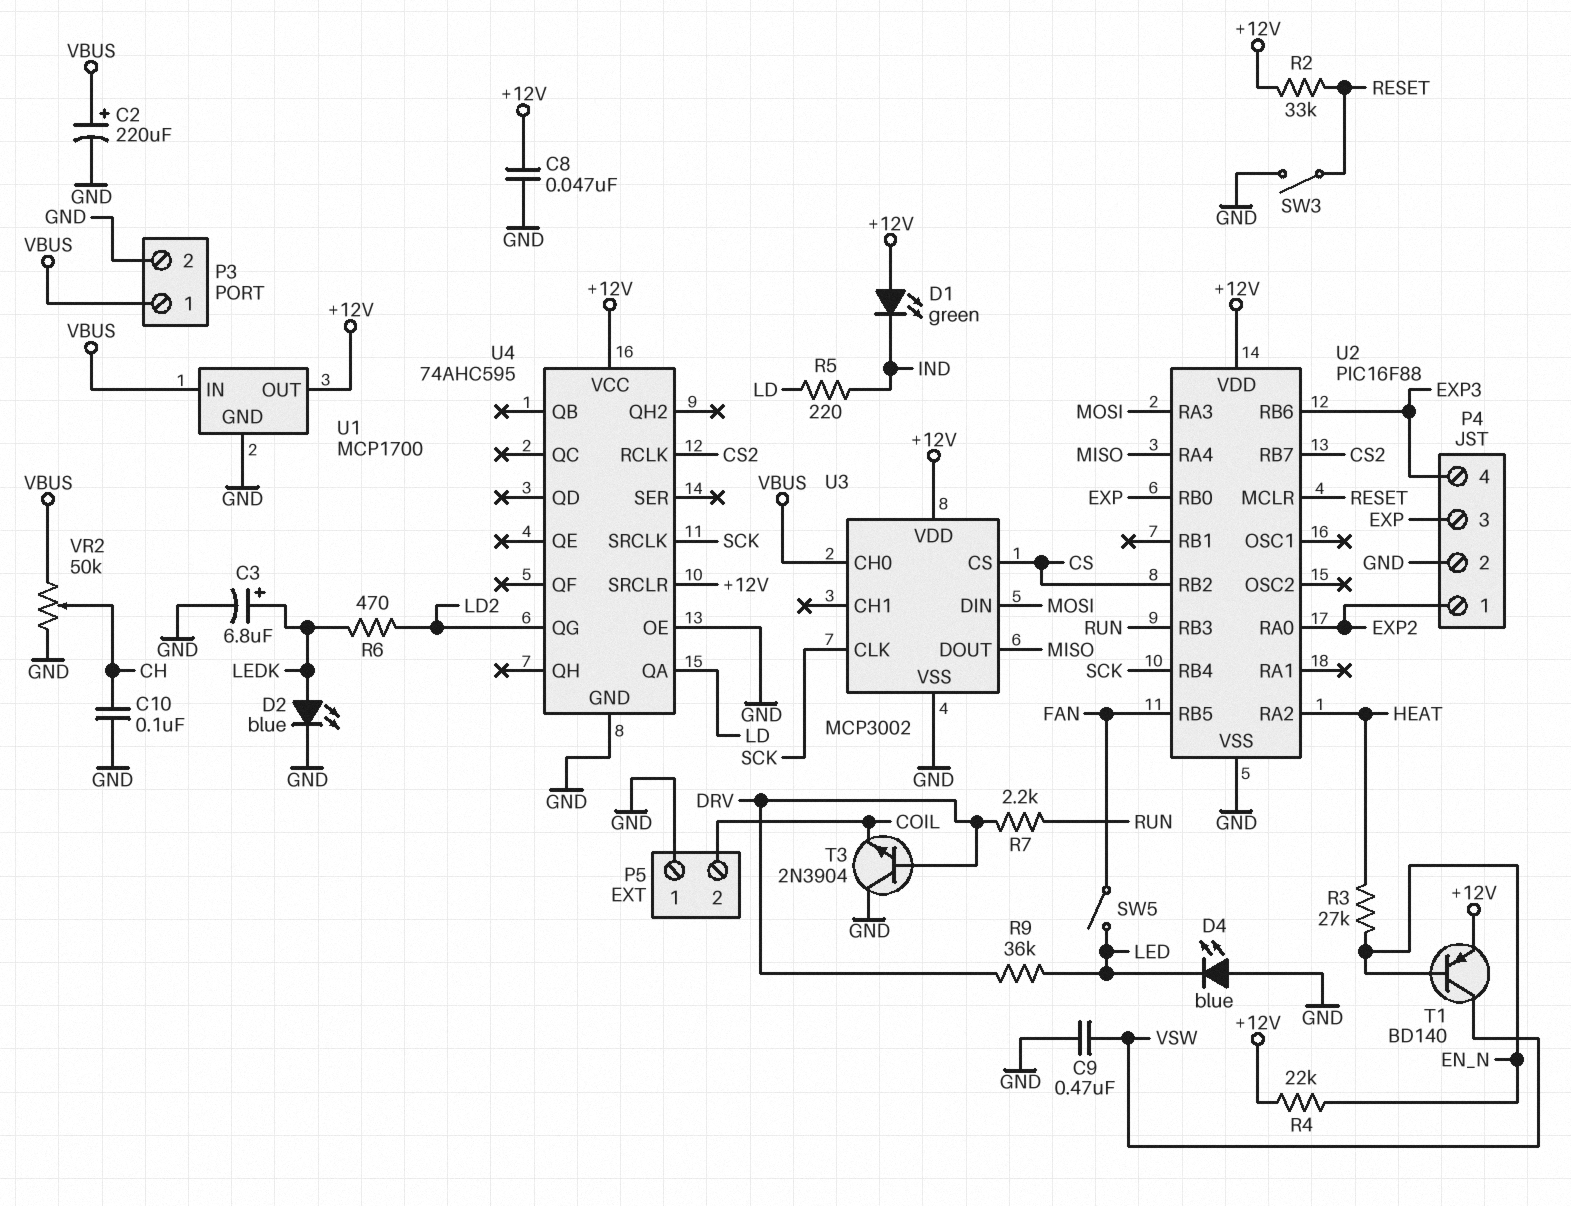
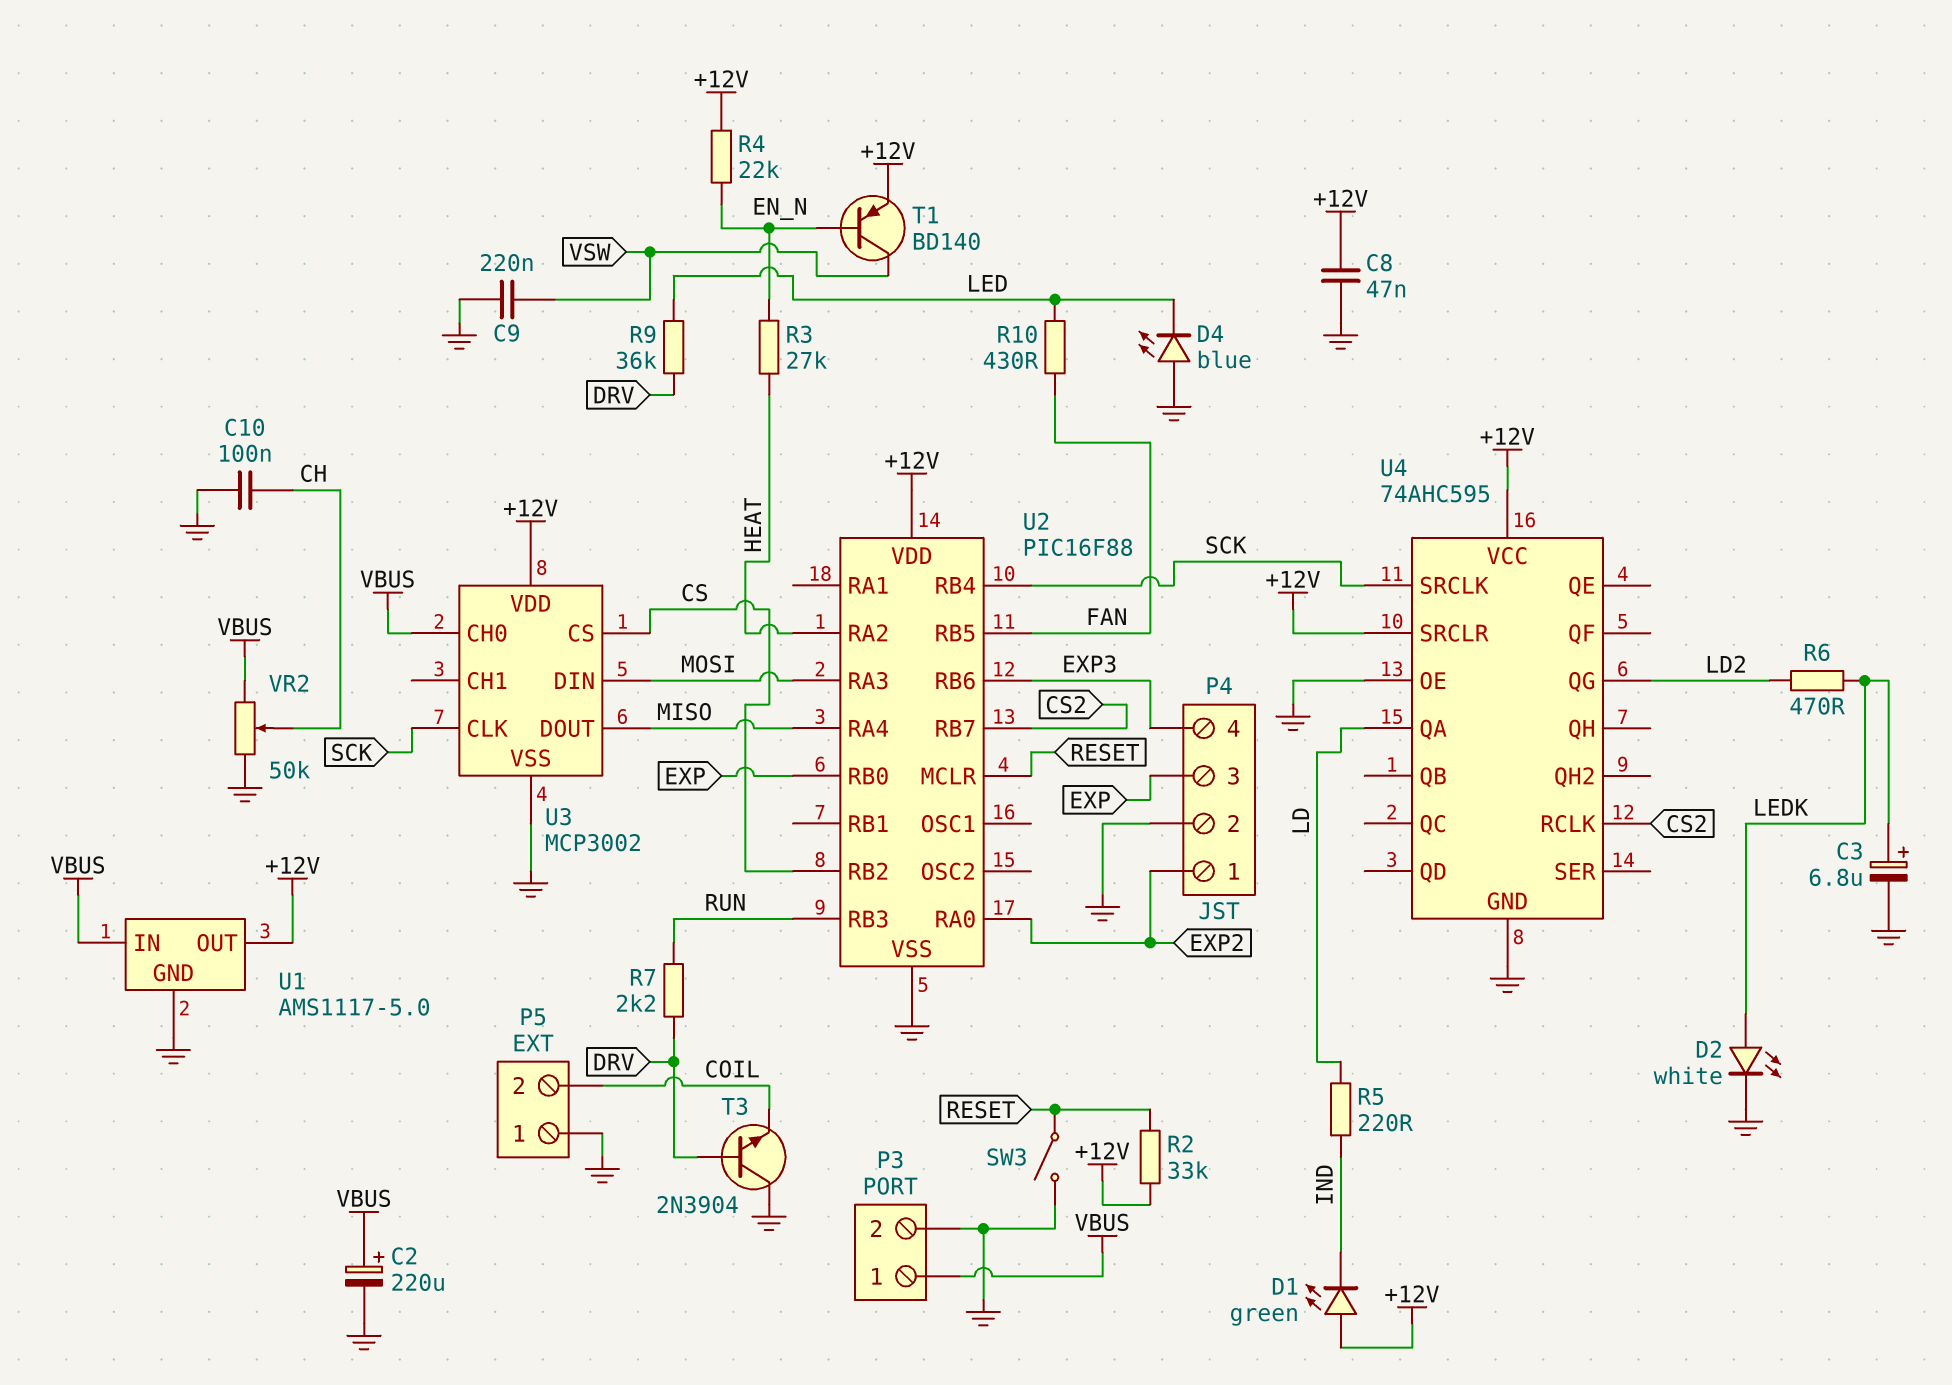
C9: 470nF (GND, VSW) -> 220nF (GND, VSW)
D2: LED blue (A LEDK, K GND) -> LED white (A LEDK, K GND)
R10: none -> 430 (FAN, LED)
SW5: switch (FAN, LED) -> none
U1: MCP1700 -> AMS1117-5.0

